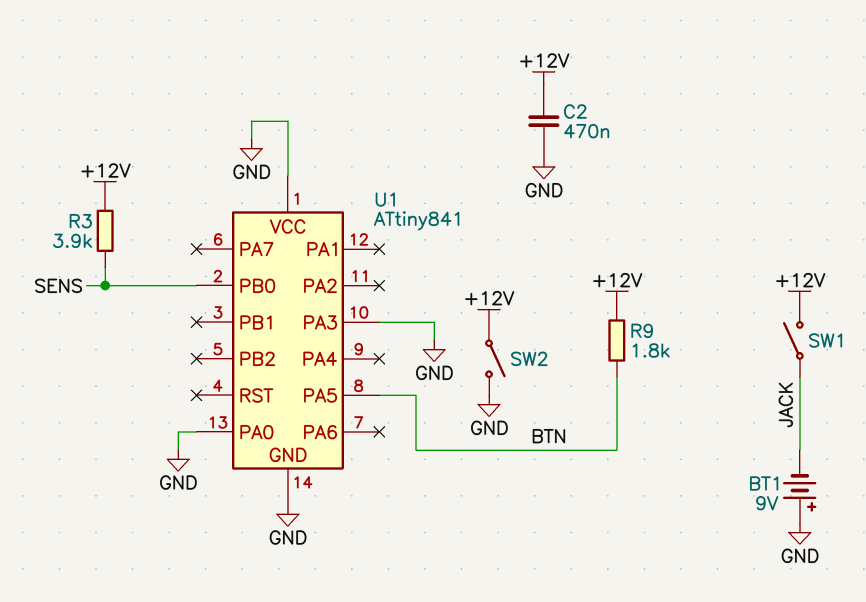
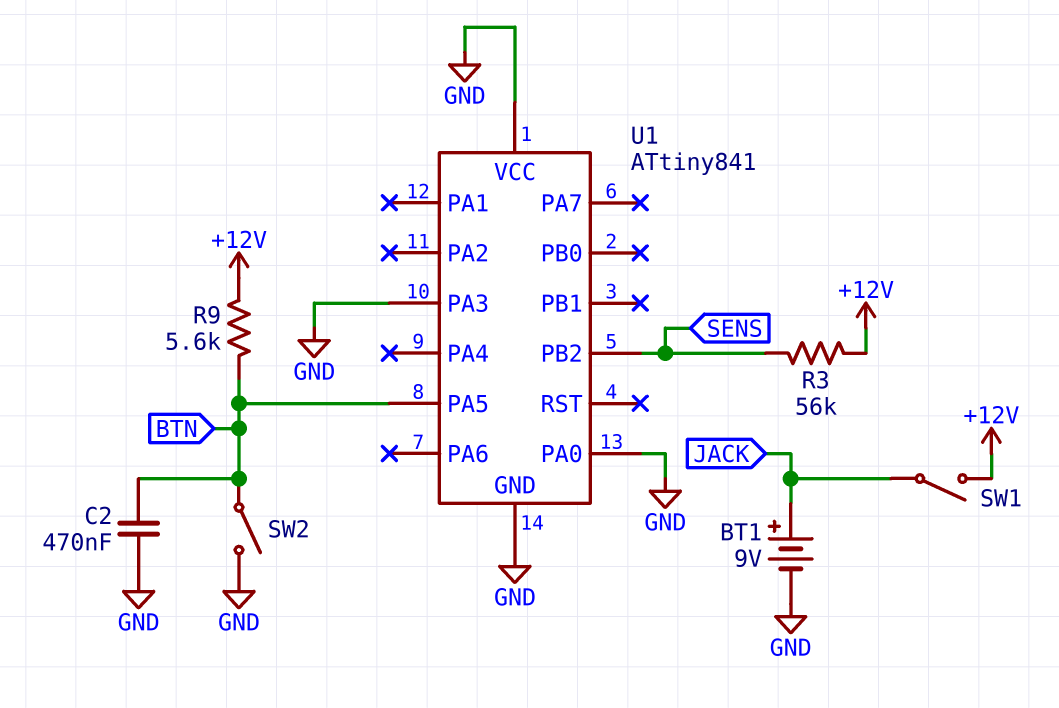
BT1: 9V (plus GND, minus JACK) -> 9V (plus JACK, minus GND)
C2: 470nF (+12V, GND) -> 470nF (BTN, GND)
R3: 3.9k (+12V, SENS) -> 56k (+12V, SENS)
R9: 1.8k (+12V, BTN) -> 5.6k (+12V, BTN)
SW2: switch (+12V, GND) -> switch (BTN, GND)
U1 pin PB0: SENS -> none
U1 pin PB2: none -> SENS

